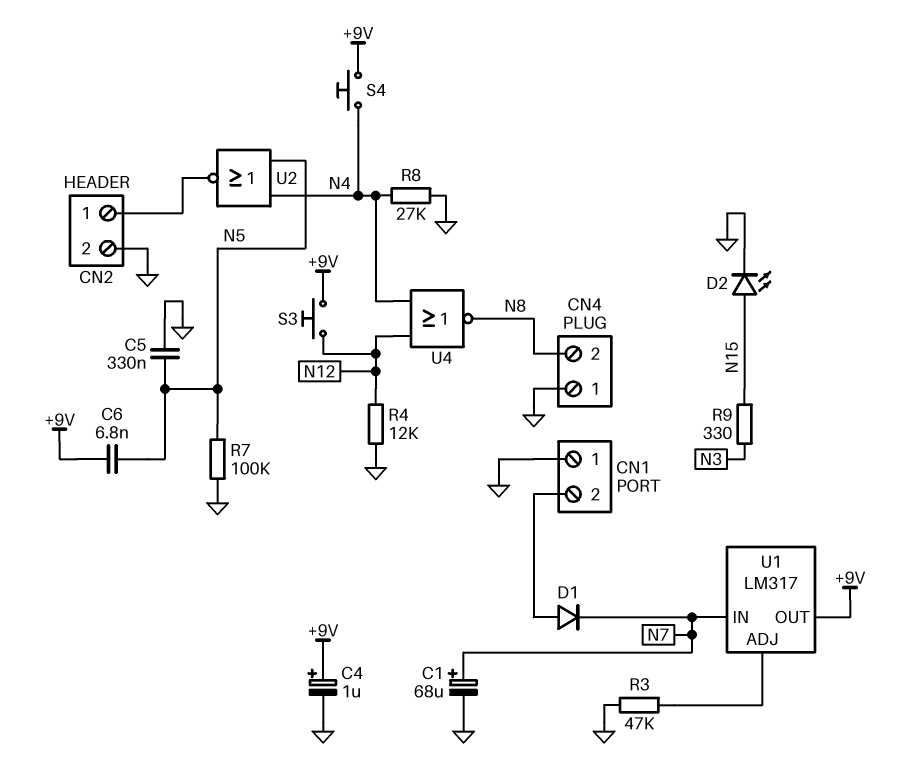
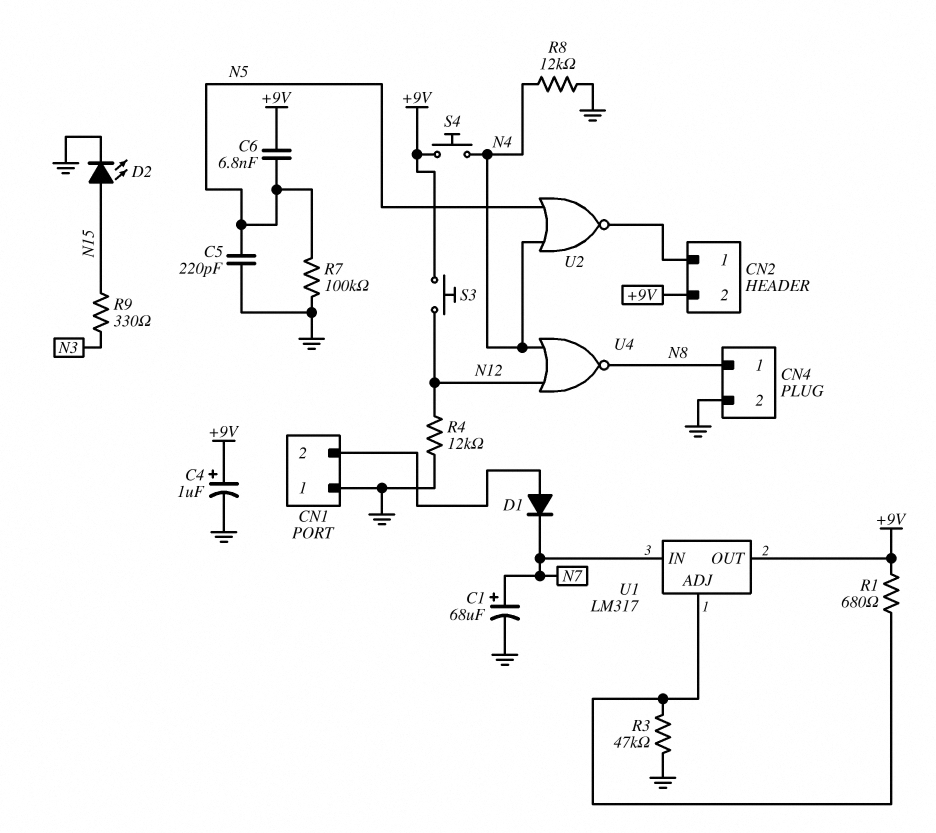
C5: 330nF (GND, N5) -> 220pF (GND, N5)
CN2 pin 2: GND -> +9V
CN4 pin 1: GND -> N8
CN4 pin 2: N8 -> GND
R1: none -> 680 (+9V, U1/ADJ)
R8: 27k (GND, N4) -> 12k (GND, N4)

